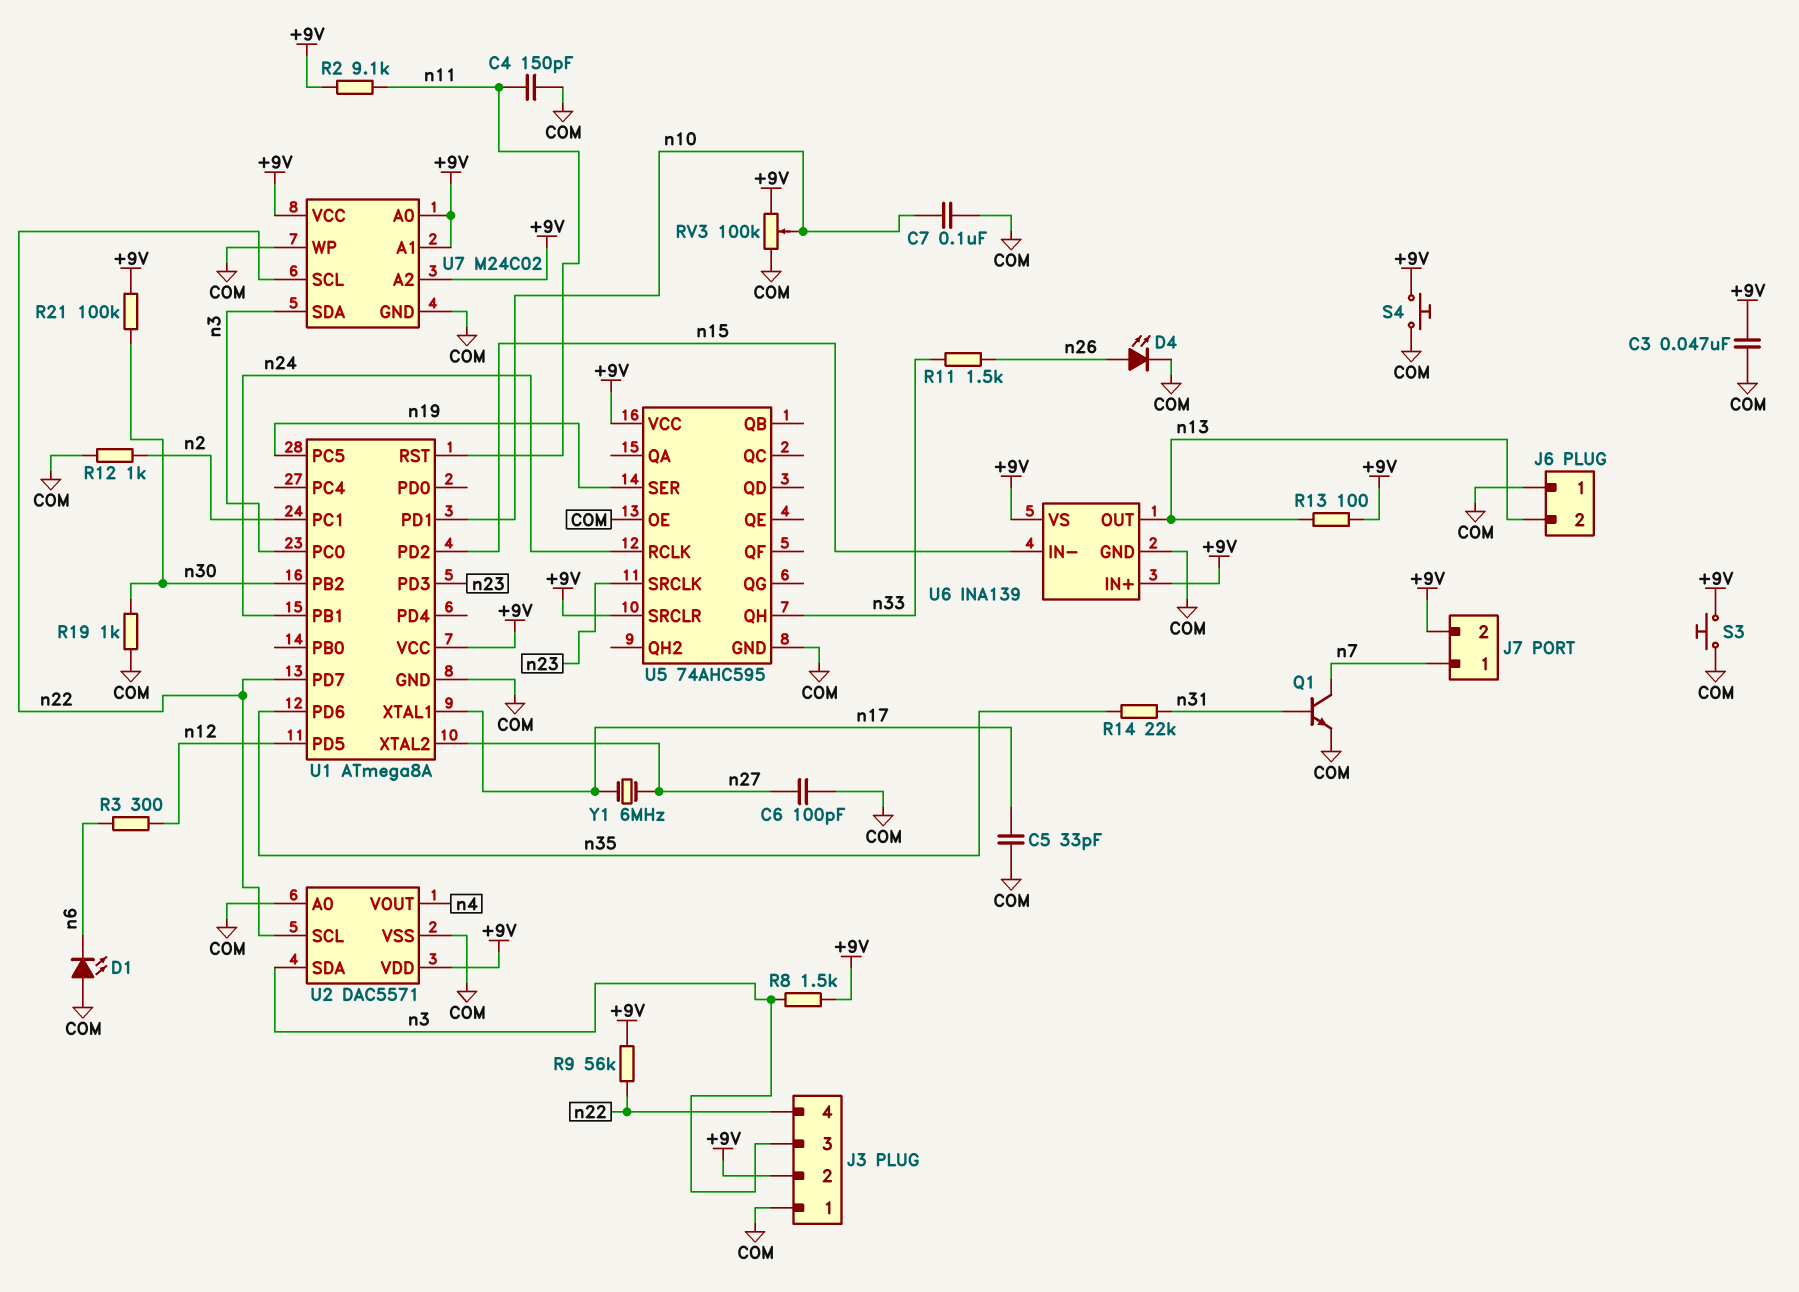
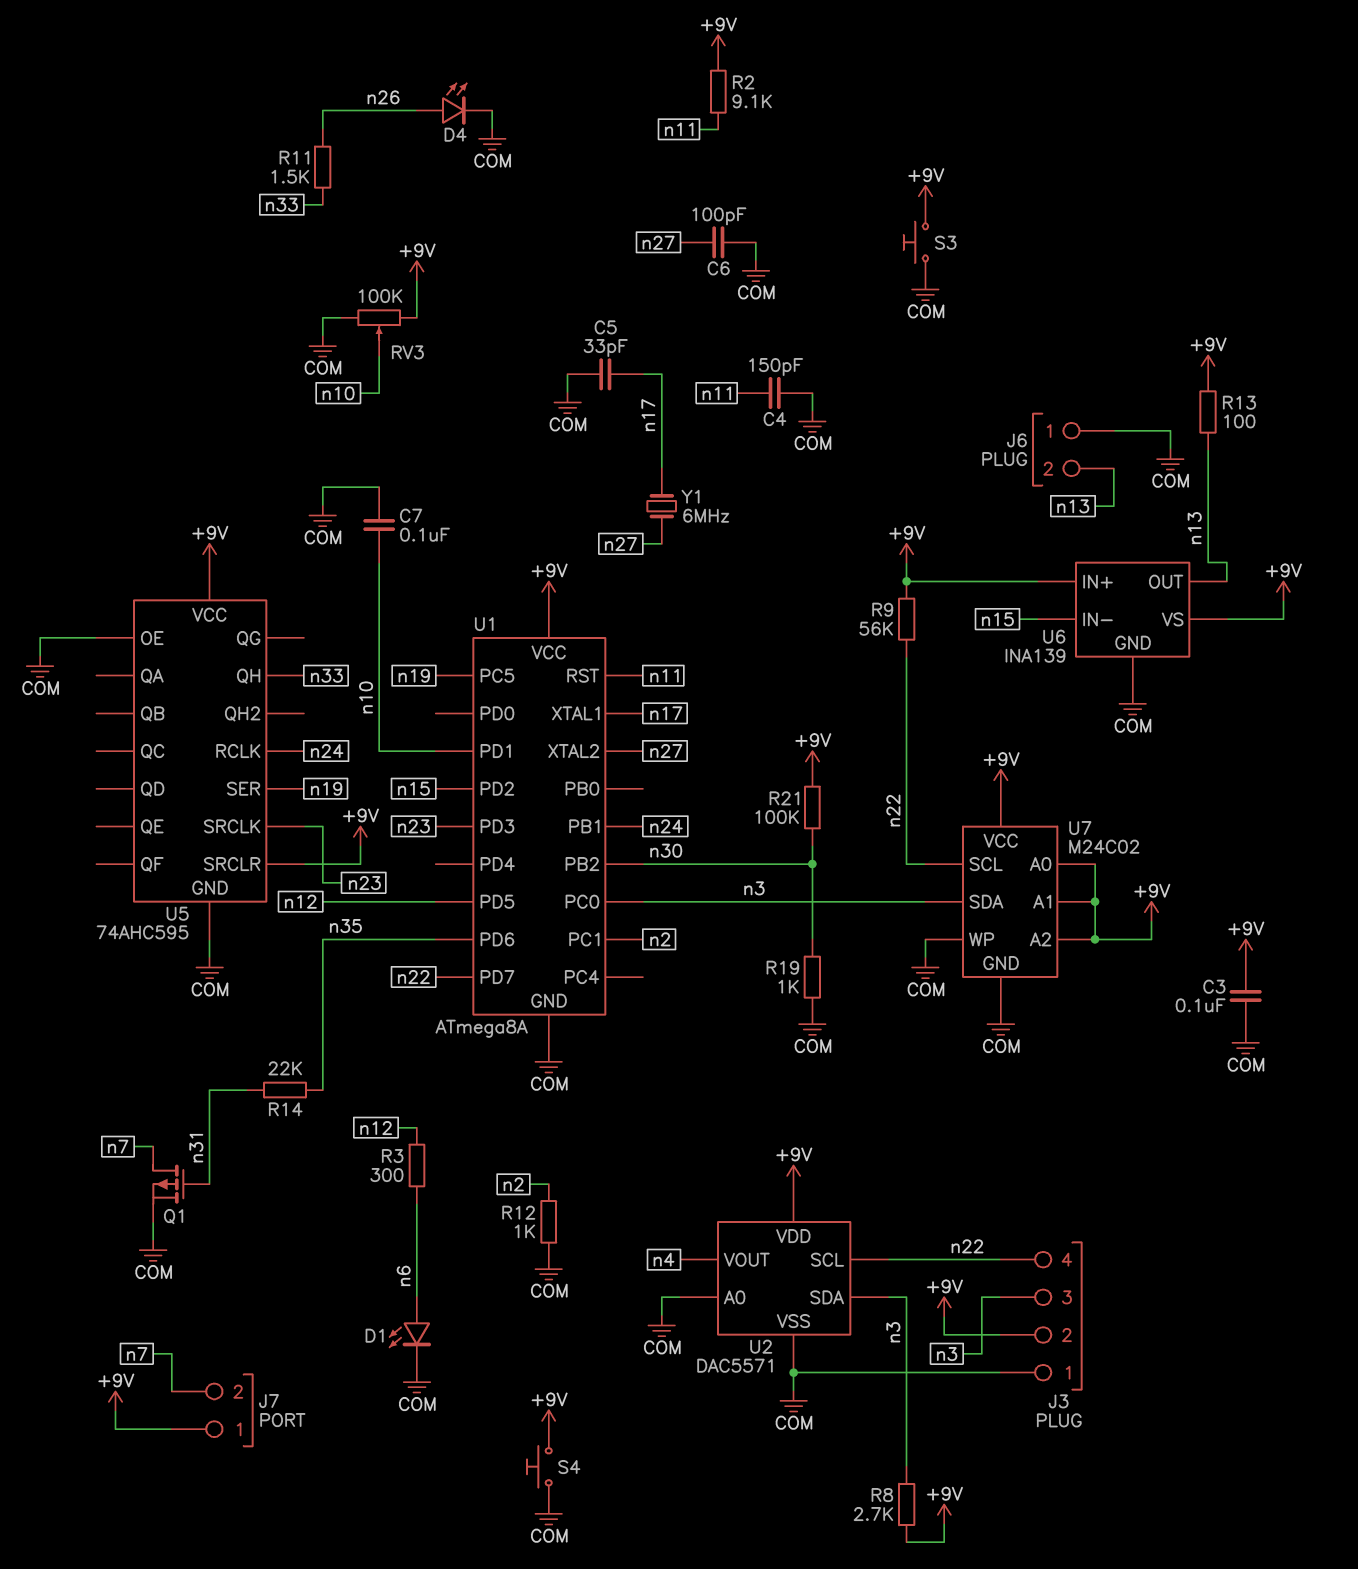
C3: 47nF (+9V, COM) -> 100nF (+9V, COM)
D1: LED (A COM, K n6) -> LED (A n6, K COM)
J7 pin 1: n7 -> +9V
J7 pin 2: +9V -> n7
Q1: NPN (B n31, C n7, E COM) -> PMOS (G n31, D n7, S COM)
R8: 1.5k (+9V, n3) -> 2.7k (+9V, n3)

